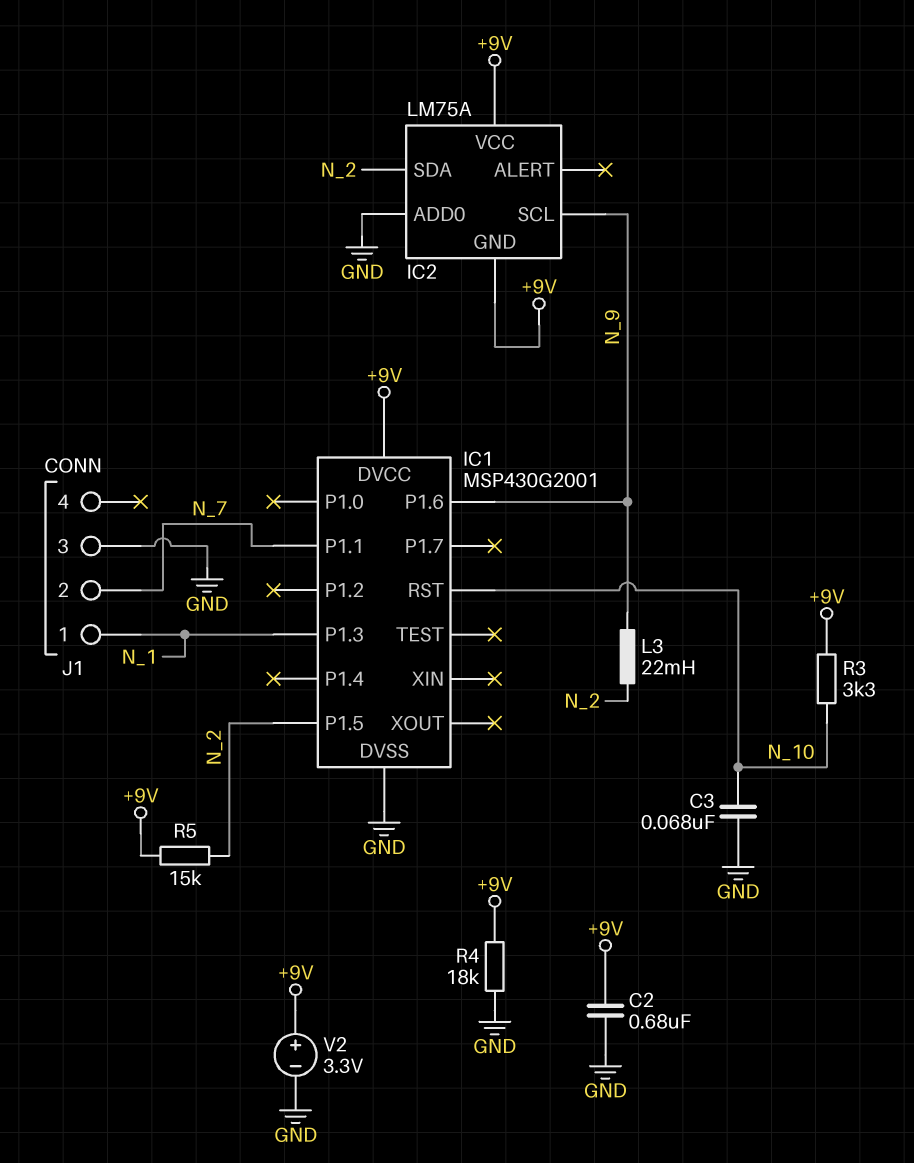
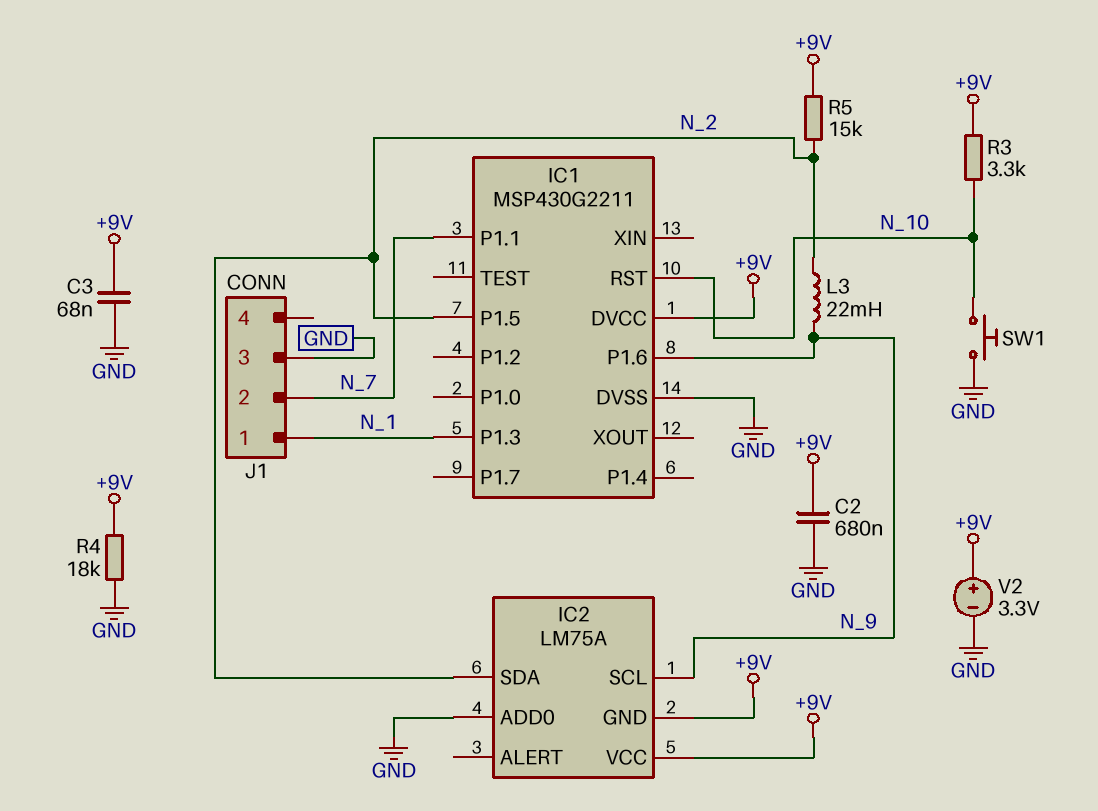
C3: 68nF (GND, N_10) -> 68nF (+9V, GND)
IC1: MSP430G2001 -> MSP430G2211
SW1: none -> button (GND, N_10)

